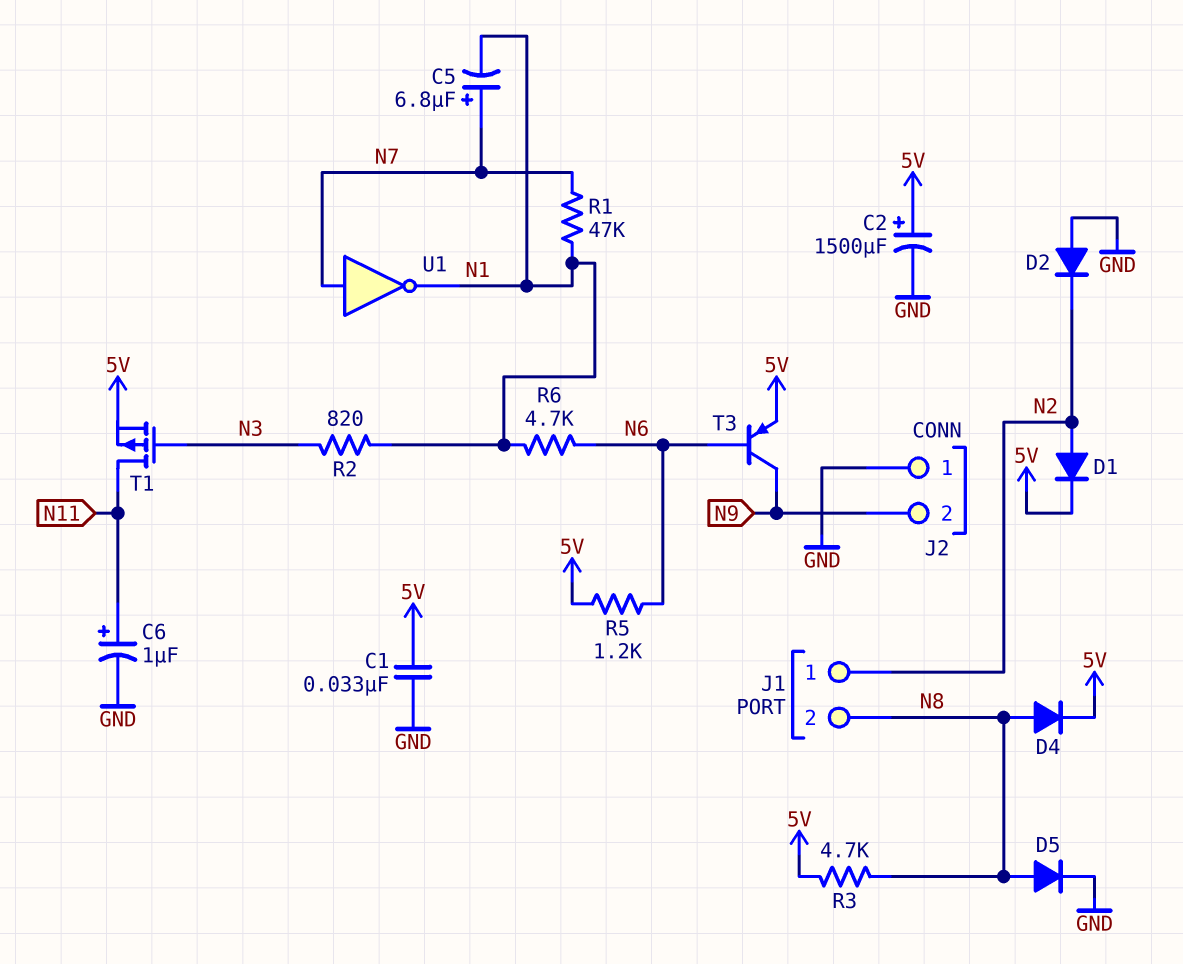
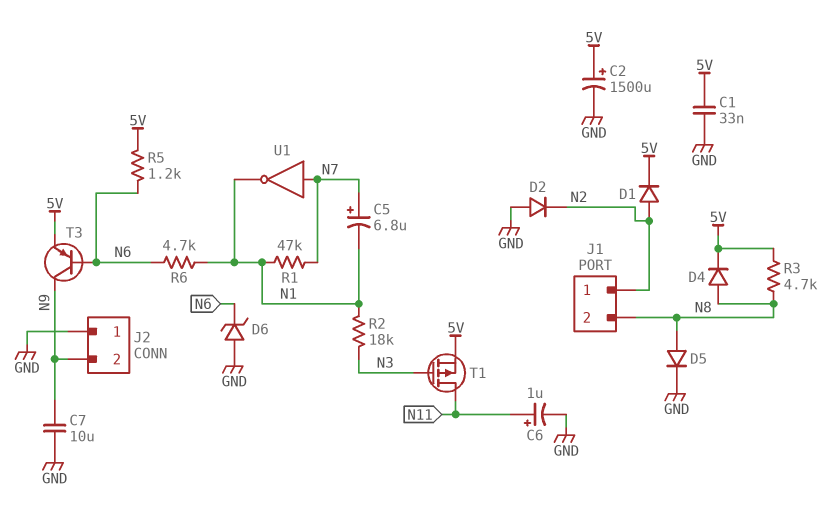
C7: none -> 10uF (GND, N9)
D6: none -> zener (A GND, K N6)
R2: 820 (N1, N3) -> 18k (N1, N3)

